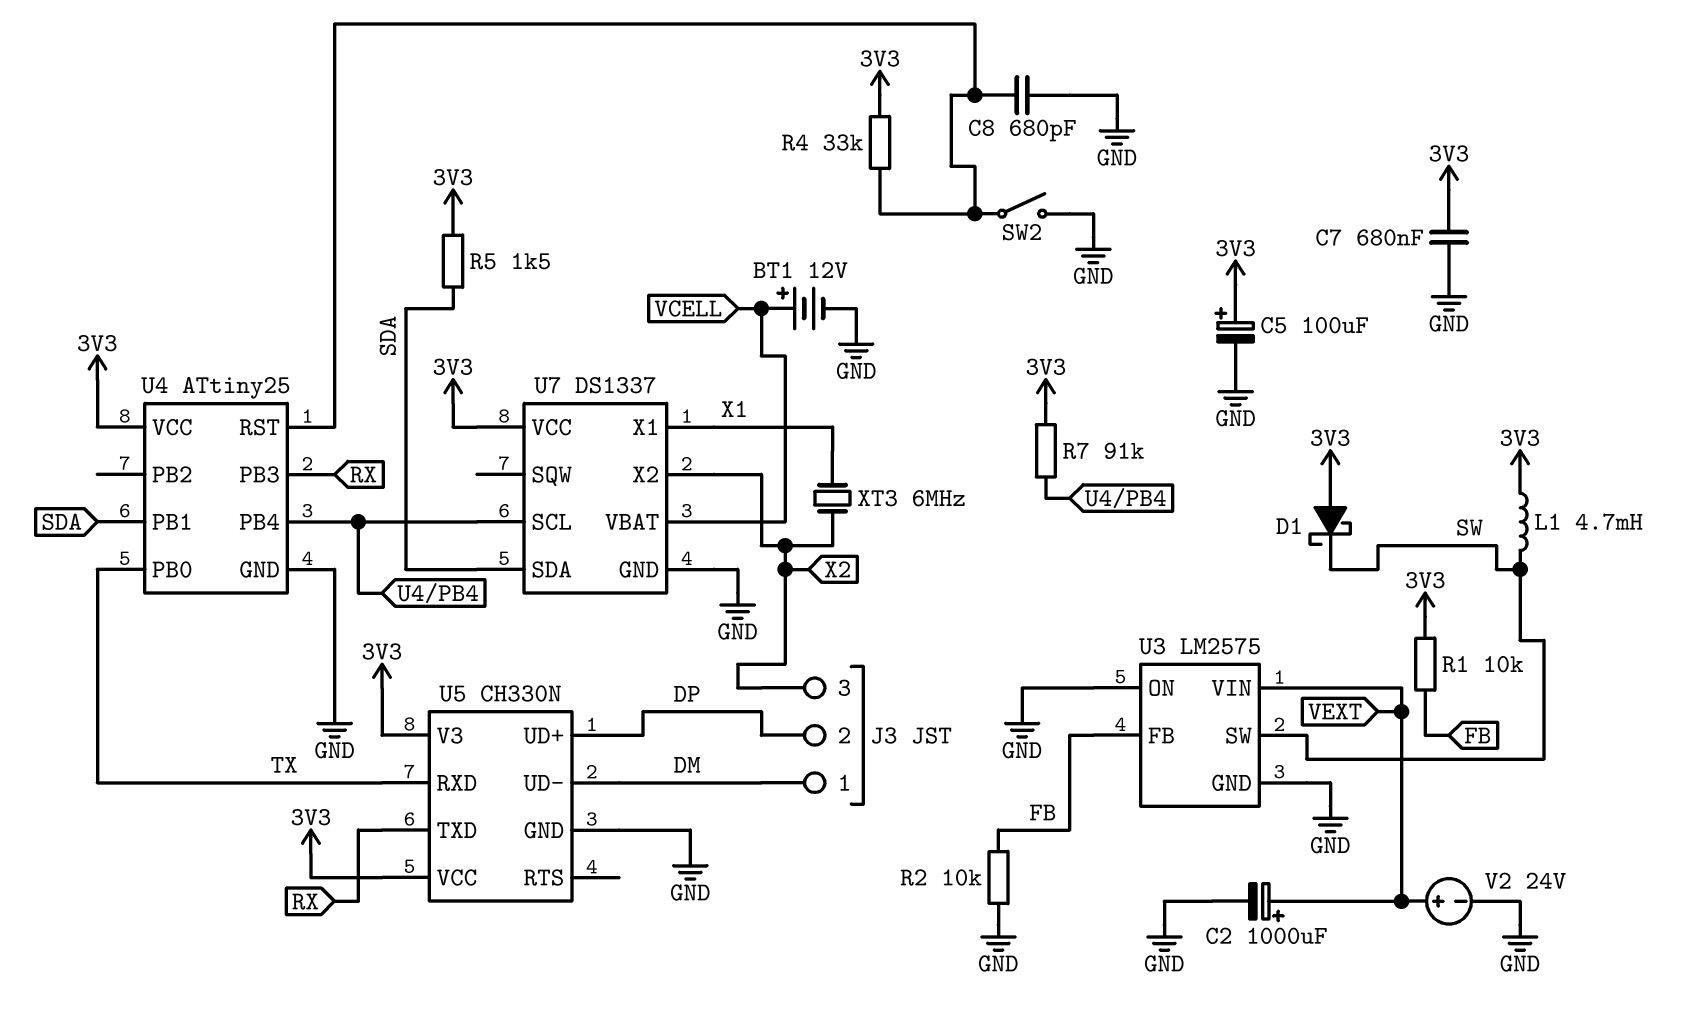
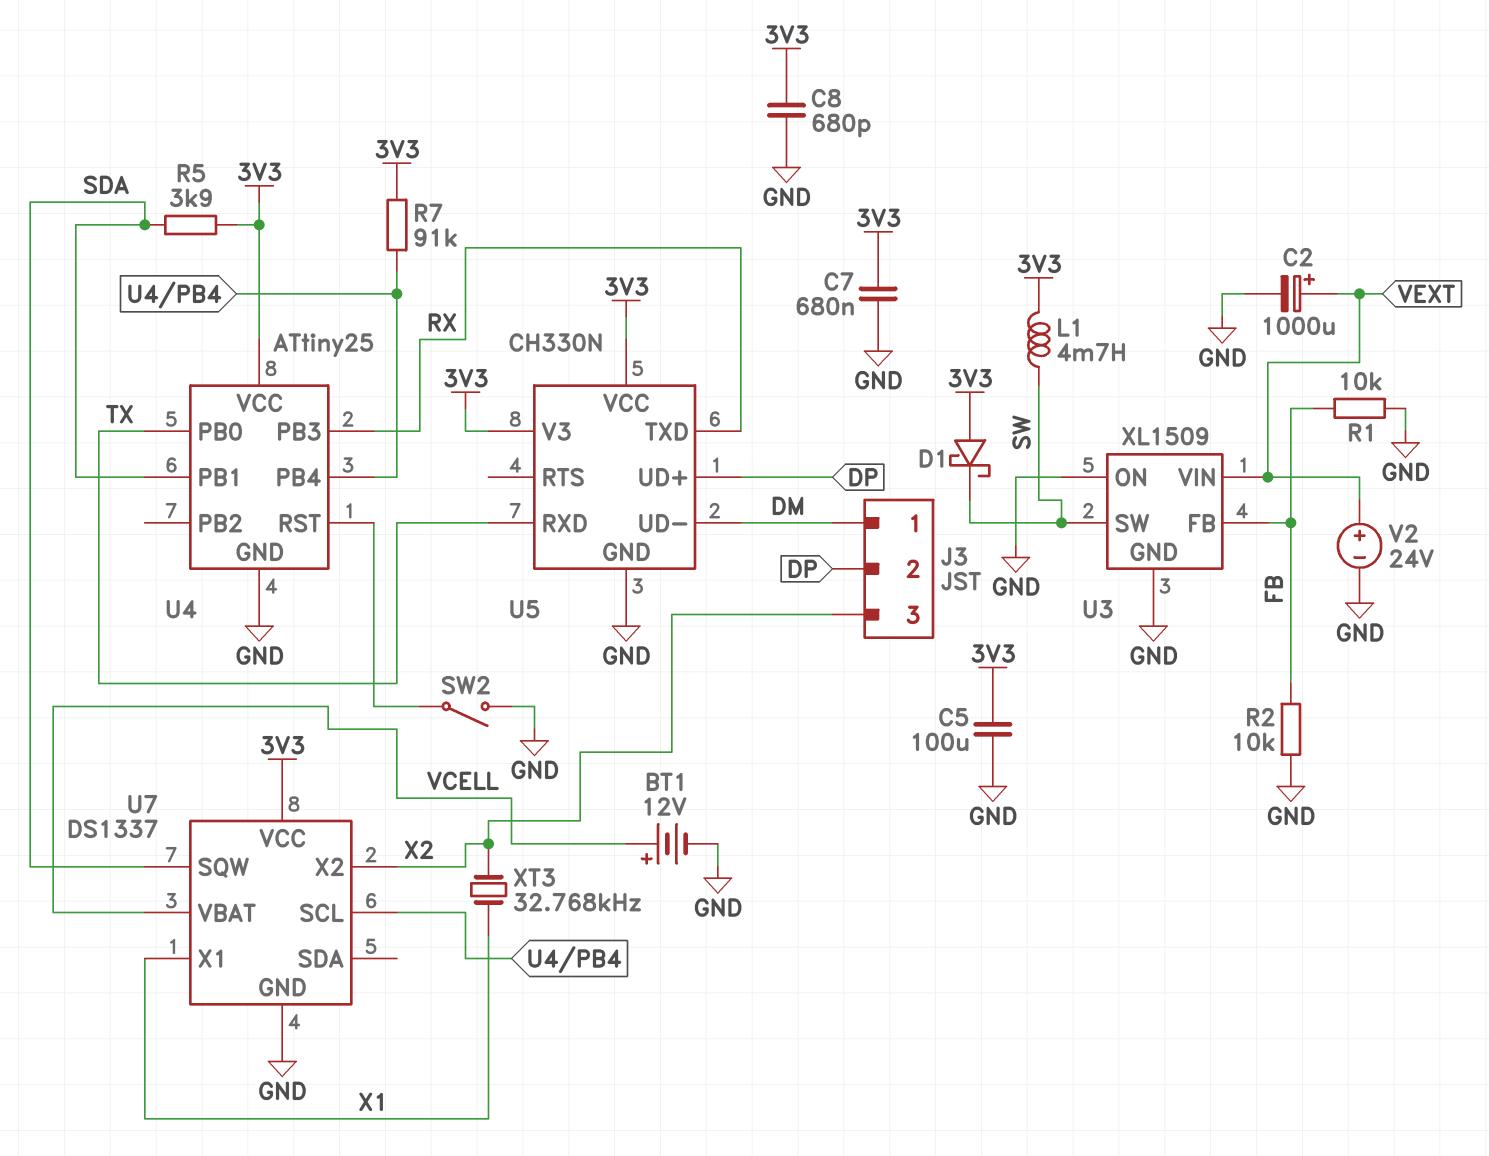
C5: 100uF (plus 3V3, minus GND) -> 100uF (3V3, GND)
C8: 680pF (GND, U4/RST) -> 680pF (3V3, GND)
R1: 10k (3V3, FB) -> 10k (FB, GND)
R4: 33k (3V3, U4/RST) -> none
R5: 1.5k (3V3, SDA) -> 3.9k (3V3, SDA)
U3: LM2575 -> XL1509
U7 pin SDA: SDA -> none
U7 pin SQW: none -> SDA
XT3: 6MHz (X1, X2) -> 32.768kHz (X1, X2)

